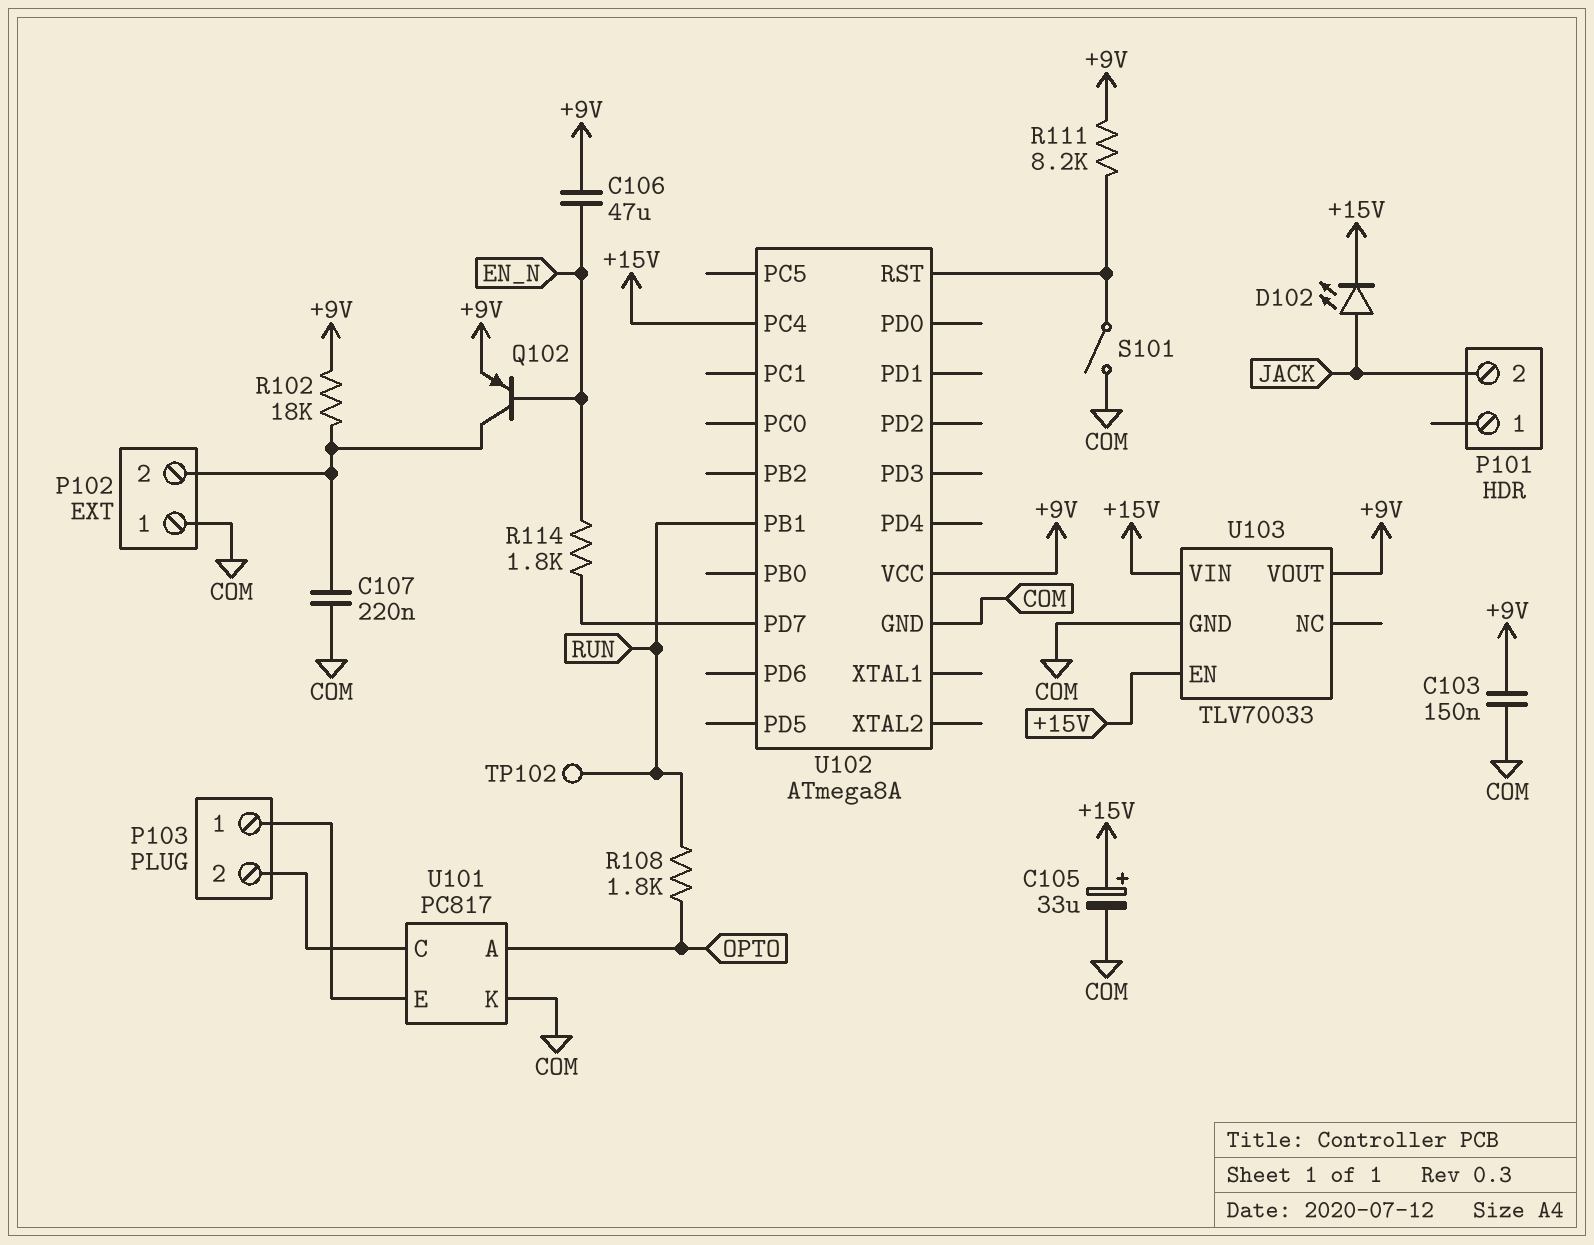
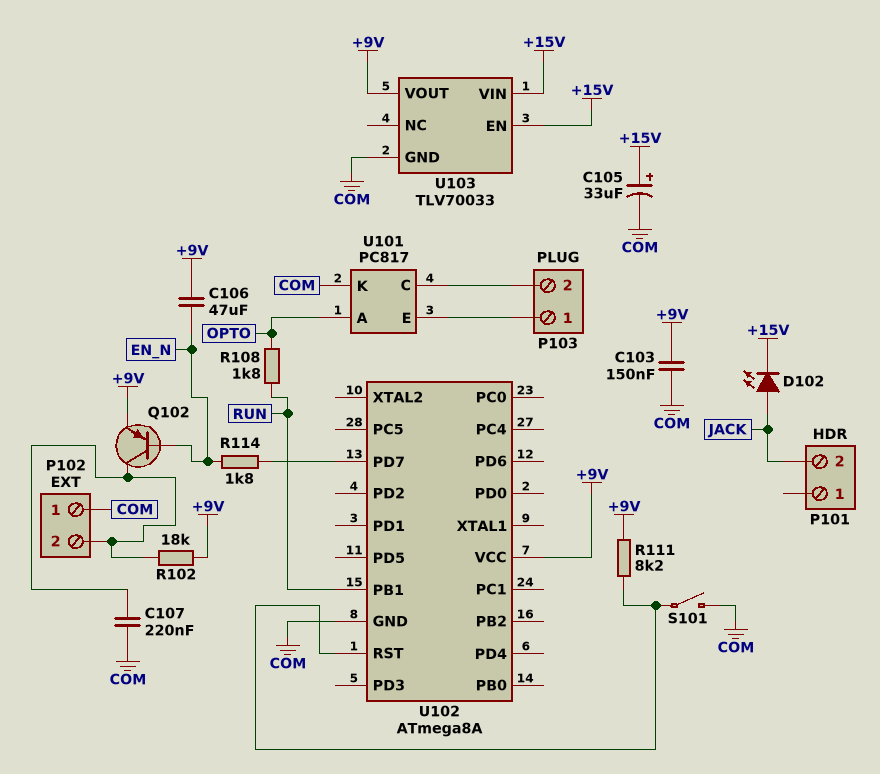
TP102: test point (RUN) -> none
U102 pin PC4: +15V -> none

